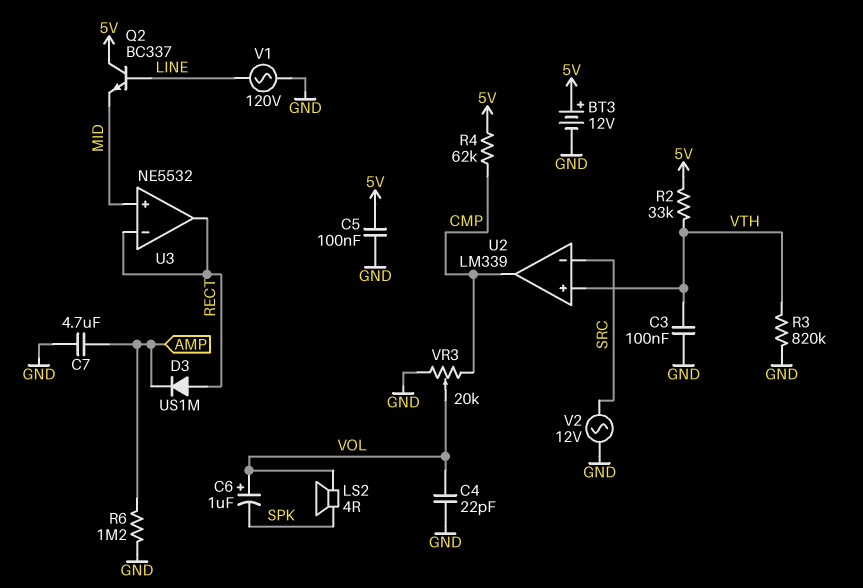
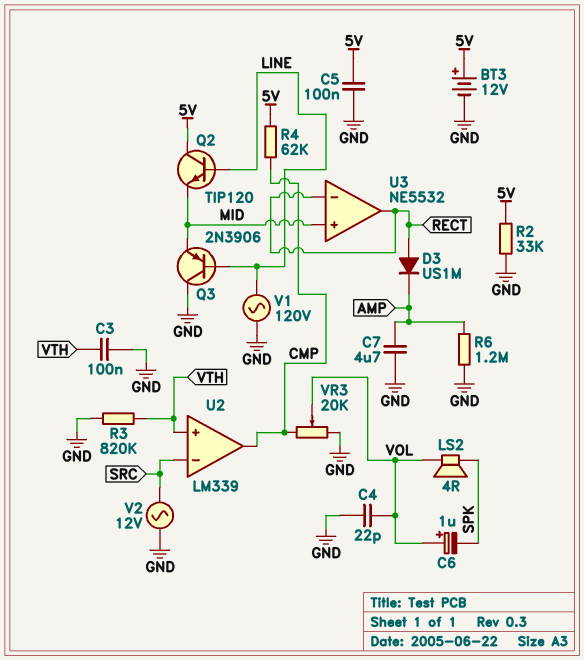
Q2: NPN BC337 (B LINE, C 5V, E MID) -> NPN TIP120 (B LINE, C 5V, E MID)
Q3: none -> PNP 2N3906 (B LINE, C GND, E MID)
R2: 33k (5V, VTH) -> 33k (5V, GND)

